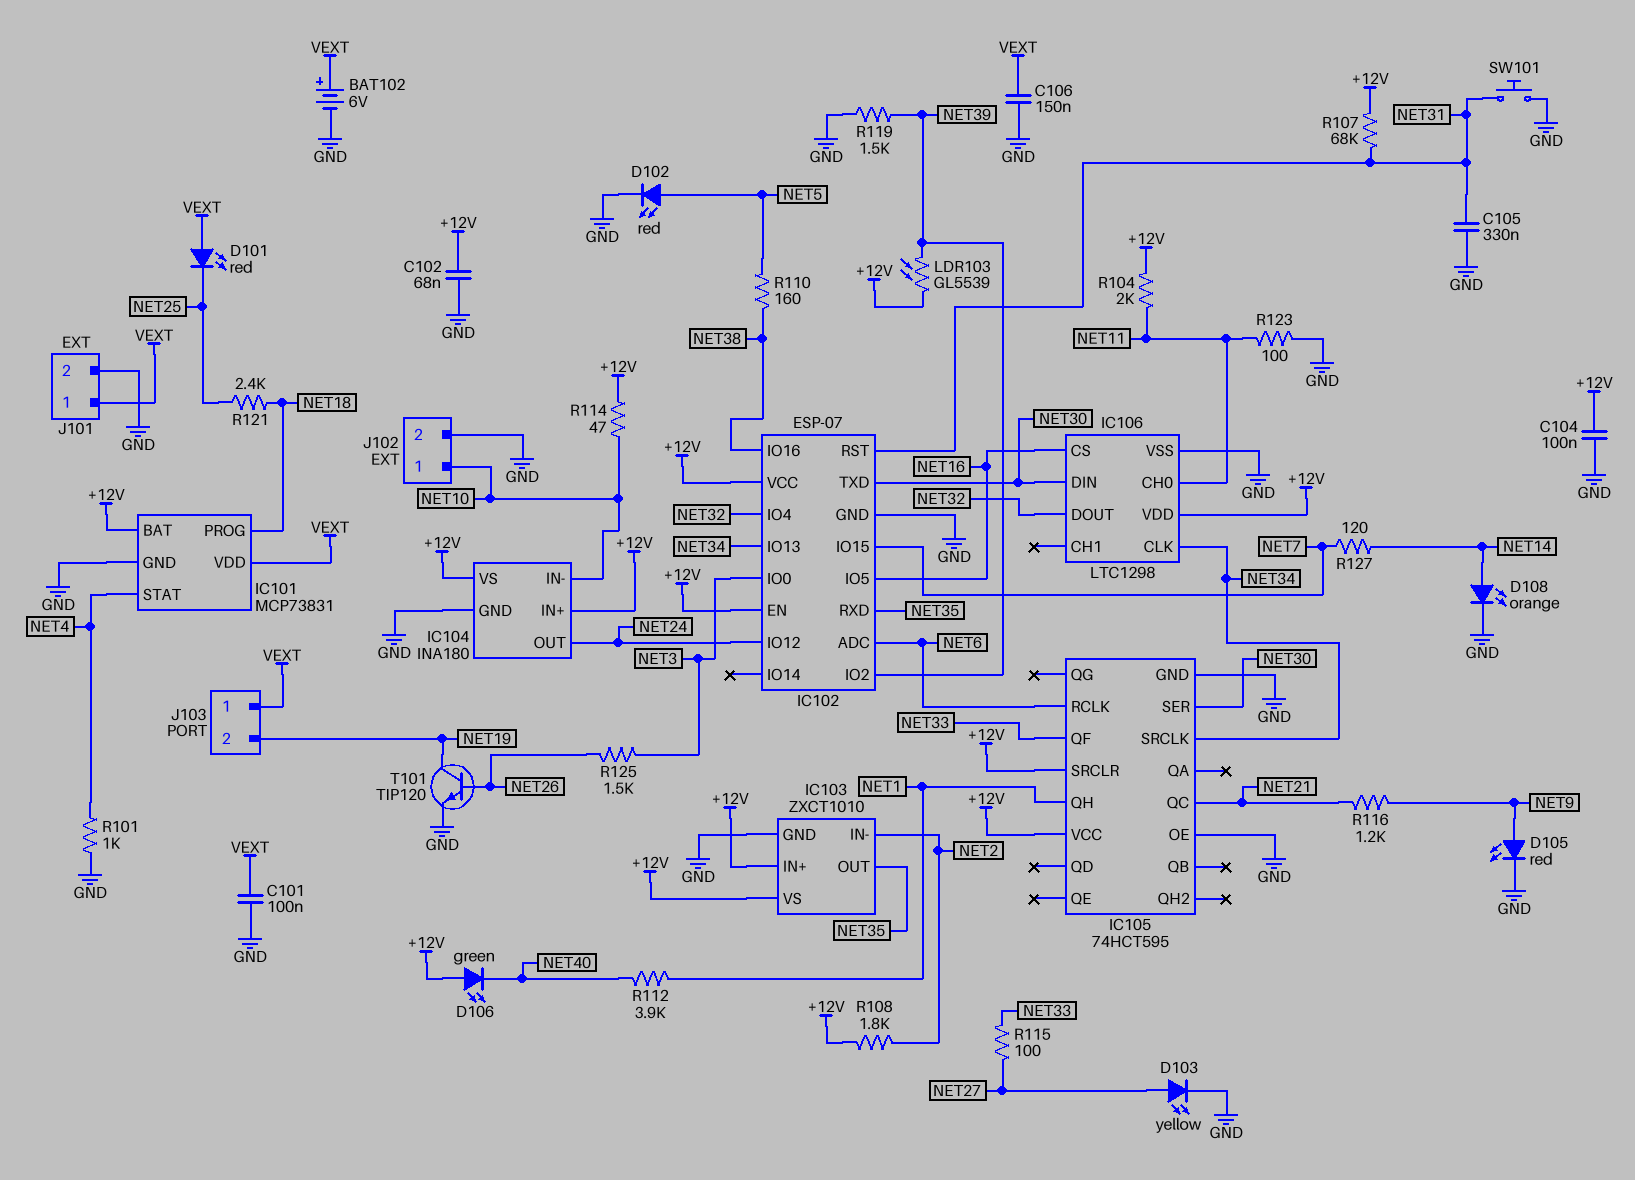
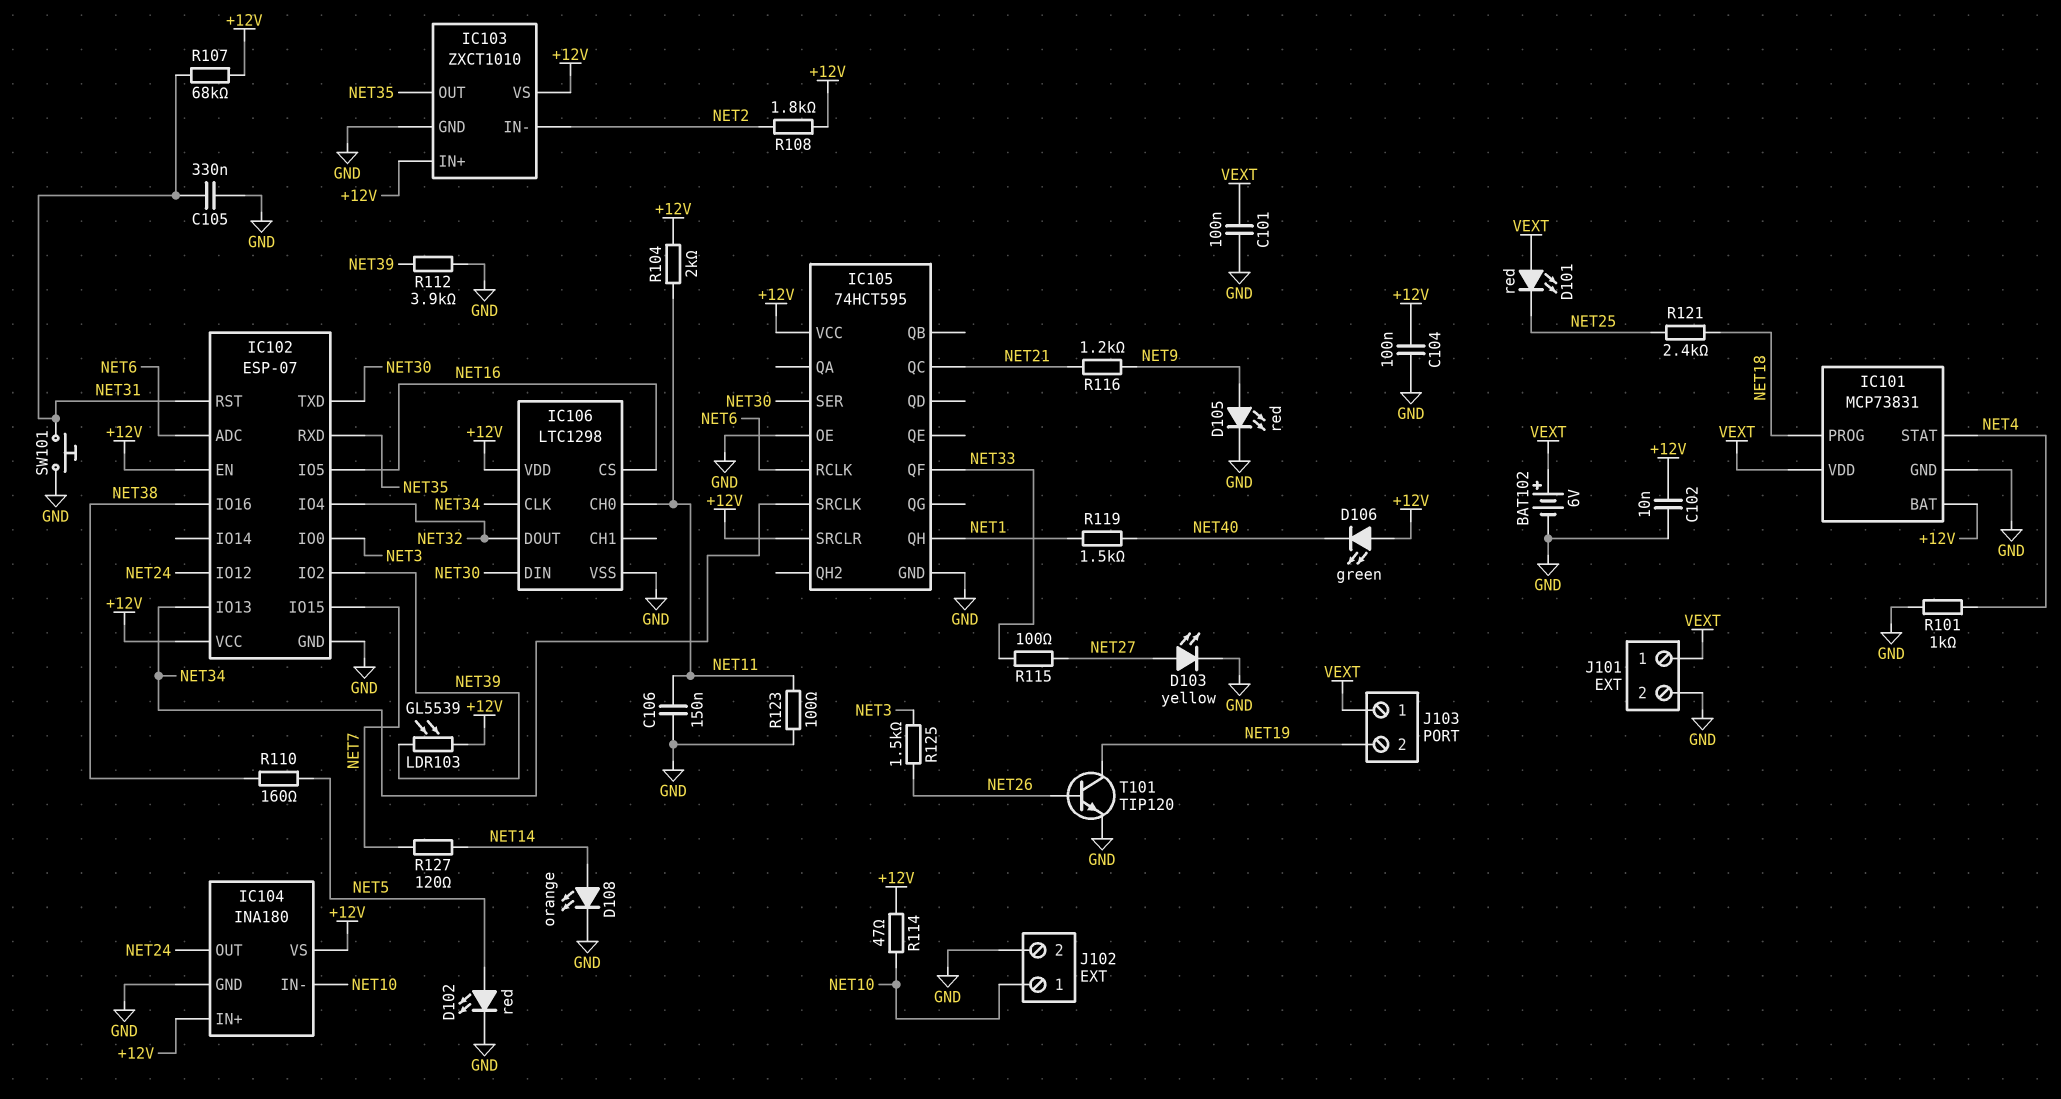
C102: 68nF (+12V, GND) -> 10nF (+12V, GND)
C106: 150nF (GND, VEXT) -> 150nF (GND, NET11)
R112: 3.9k (NET1, NET40) -> 3.9k (GND, NET39)
R119: 1.5k (GND, NET39) -> 1.5k (NET1, NET40)

